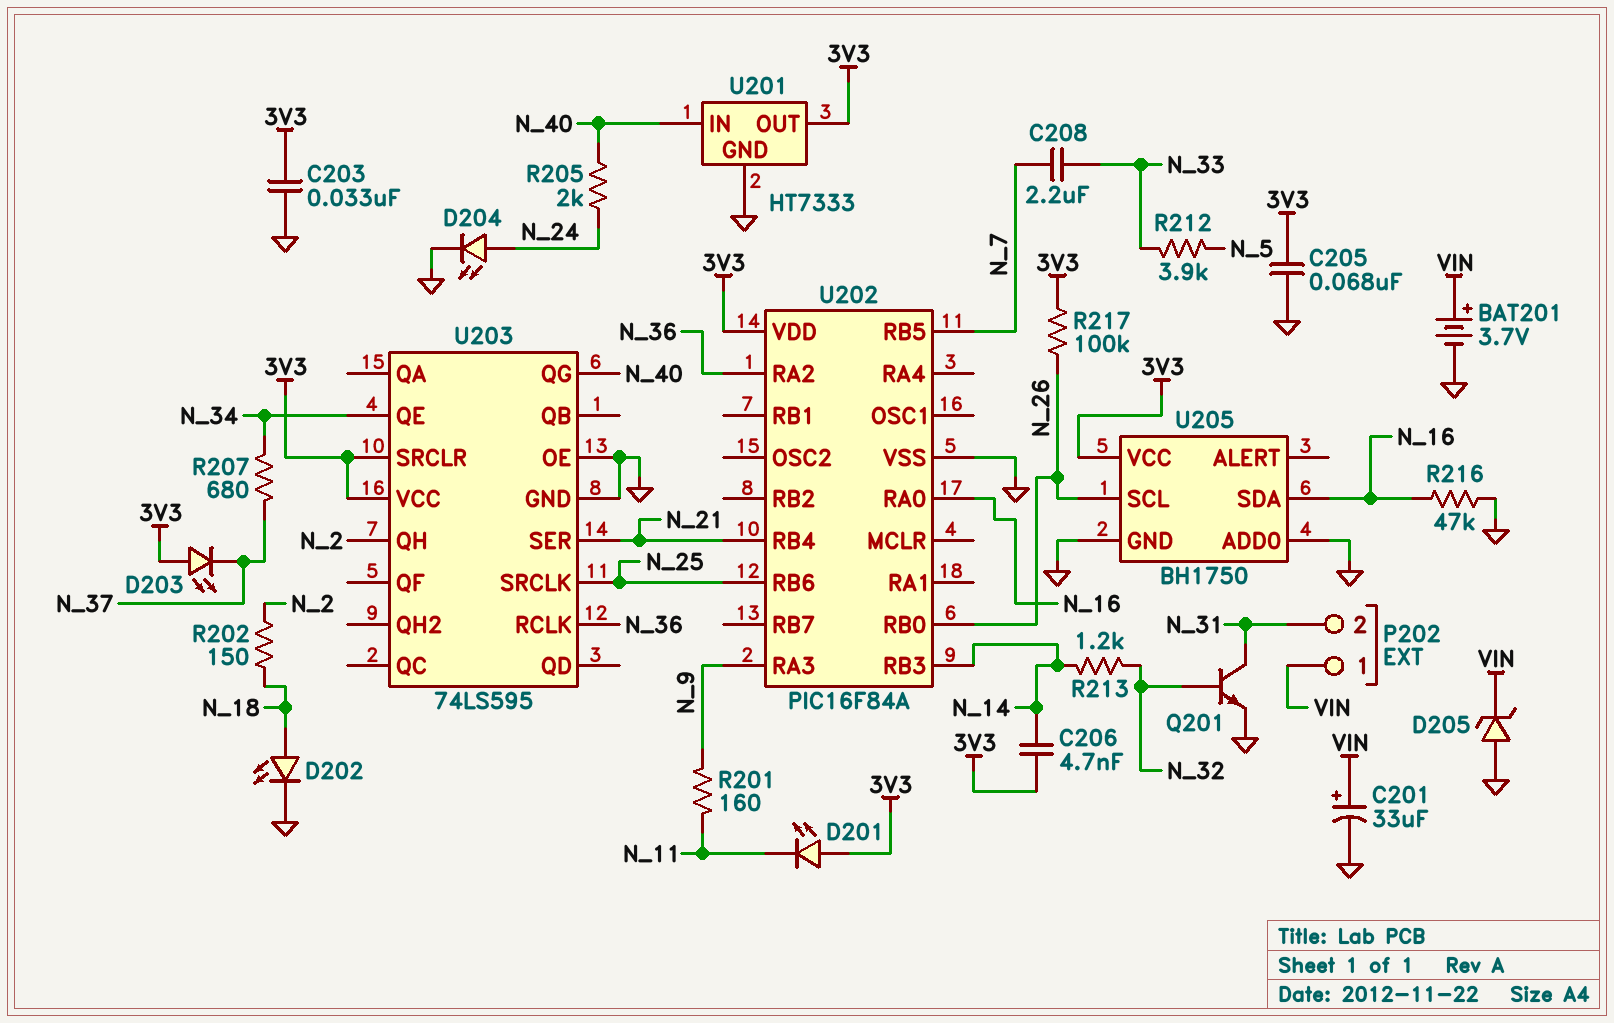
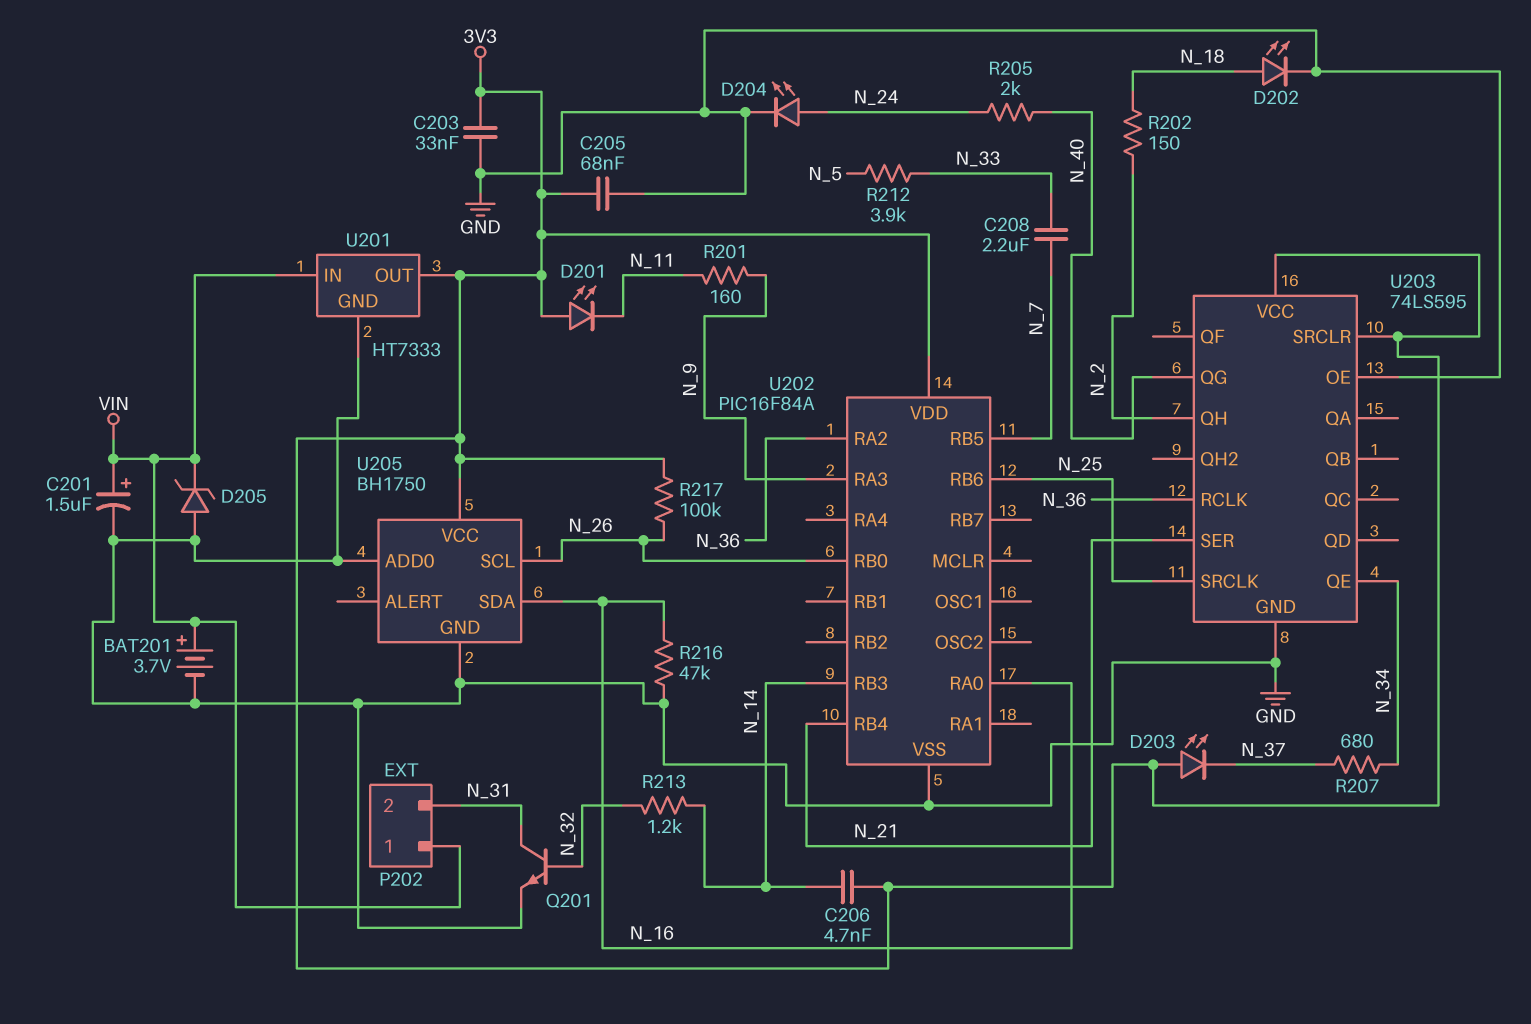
C201: 33uF (plus VIN, minus GND) -> 1.5uF (plus VIN, minus GND)
U201 pin IN: N_40 -> VIN

